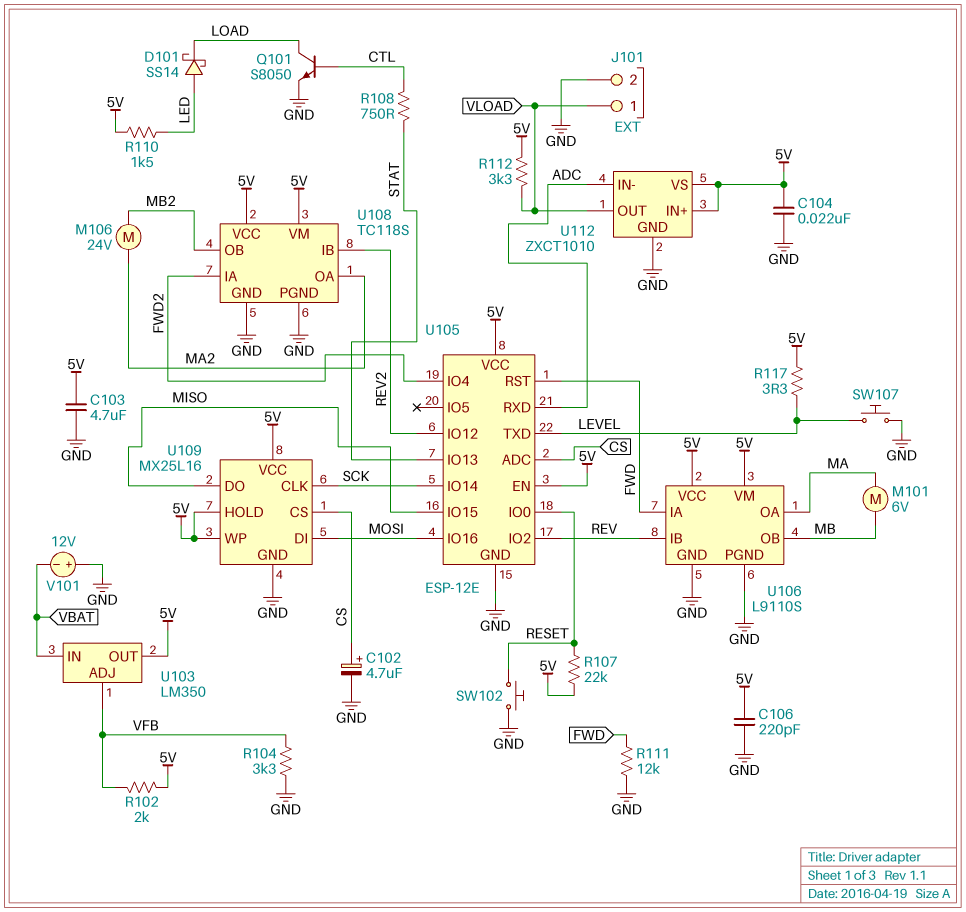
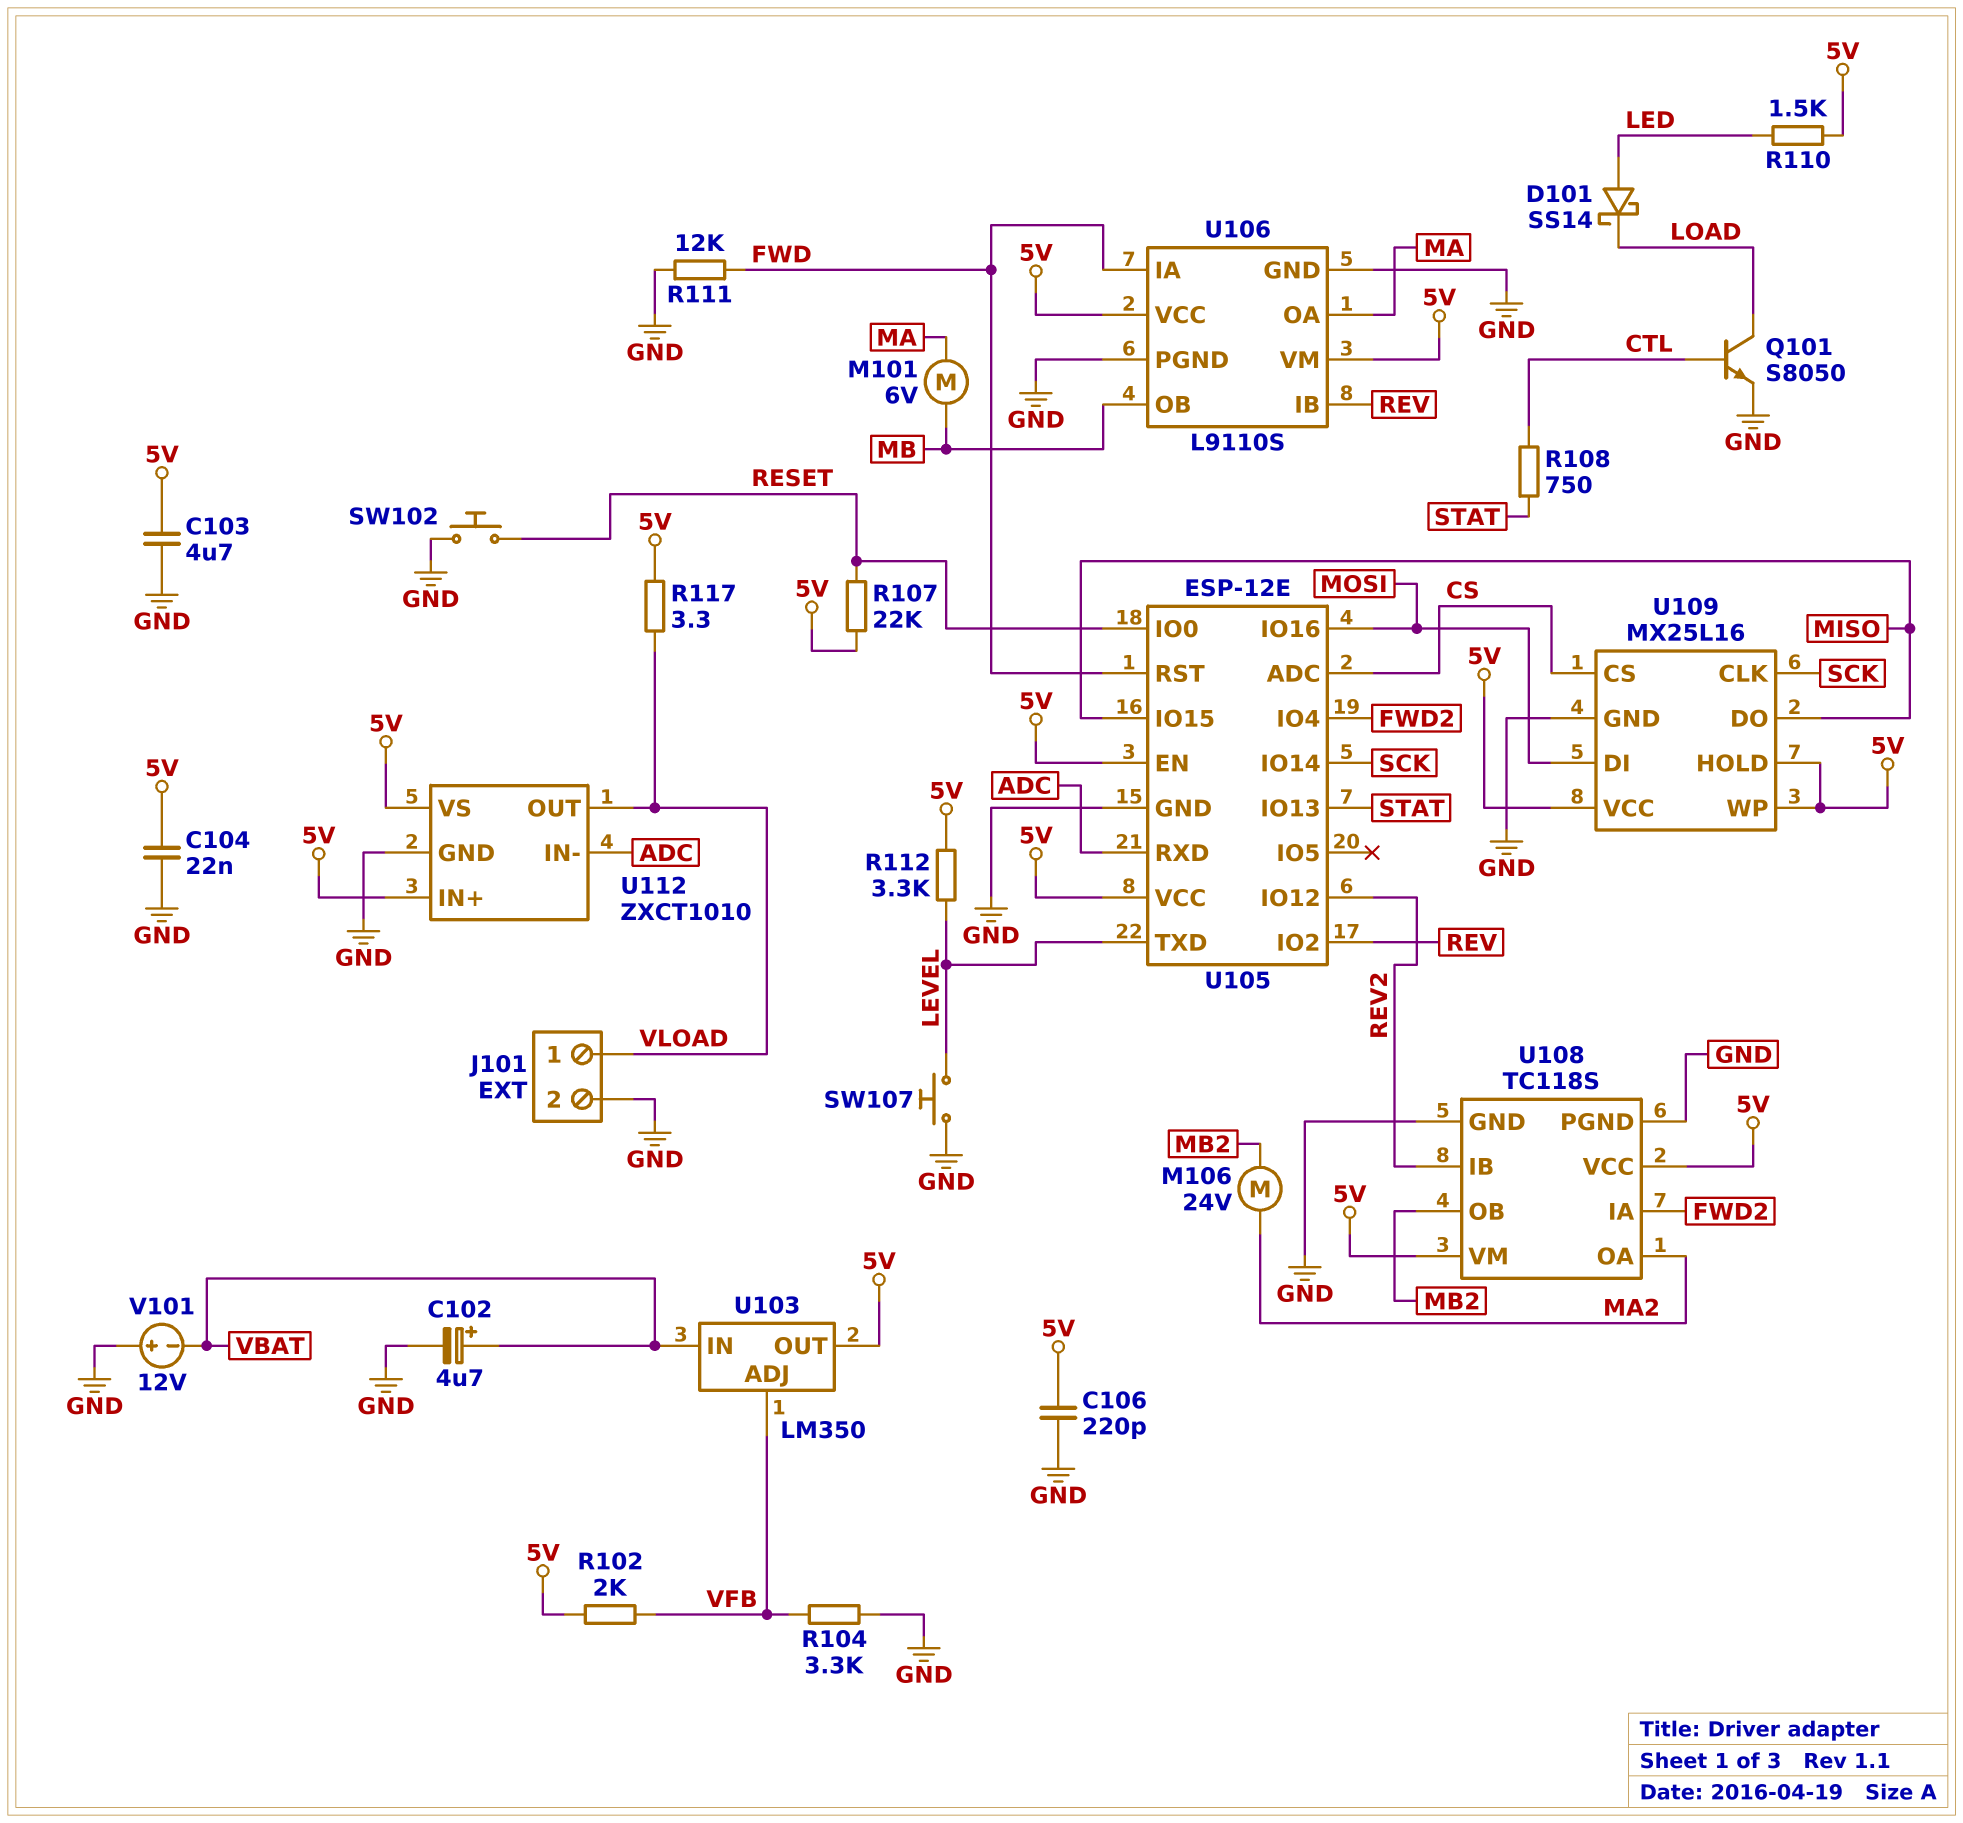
C102: 4.7uF (plus CS, minus GND) -> 4.7uF (plus VBAT, minus GND)
R112: 3.3k (5V, VLOAD) -> 3.3k (5V, LEVEL)
R117: 3.3 (5V, LEVEL) -> 3.3 (5V, VLOAD)

